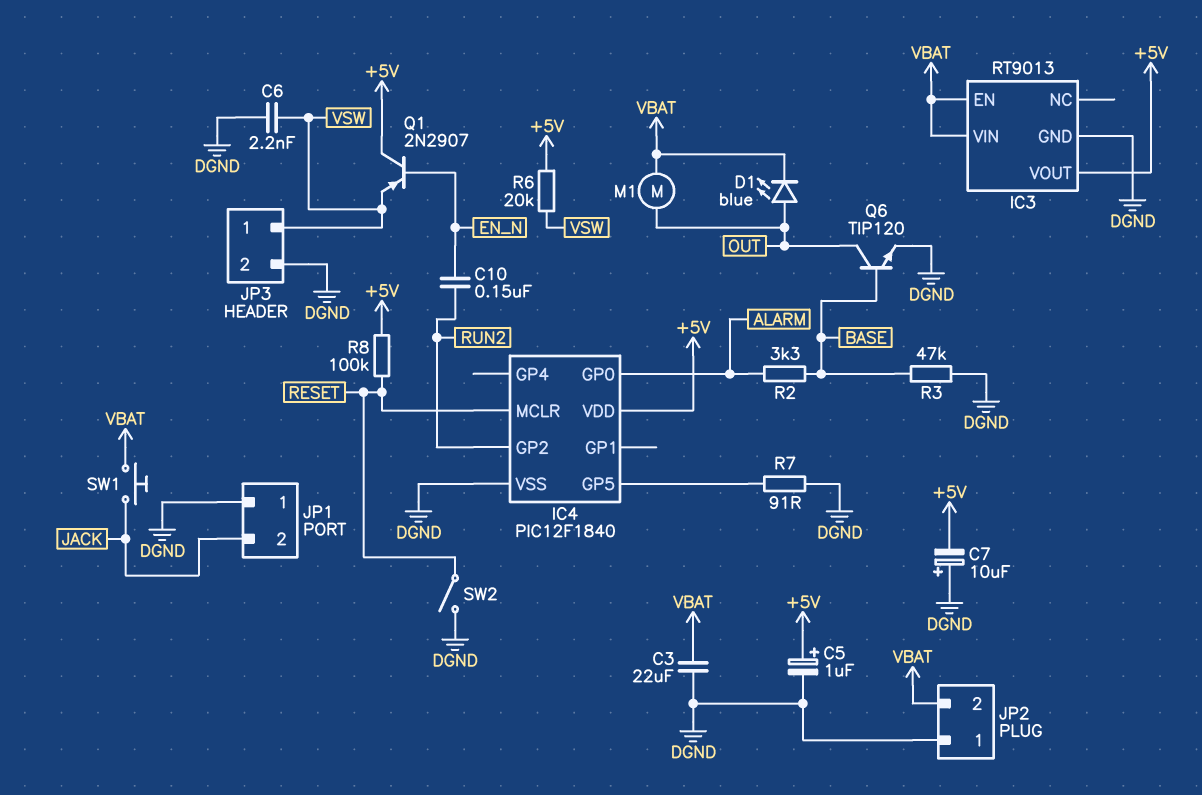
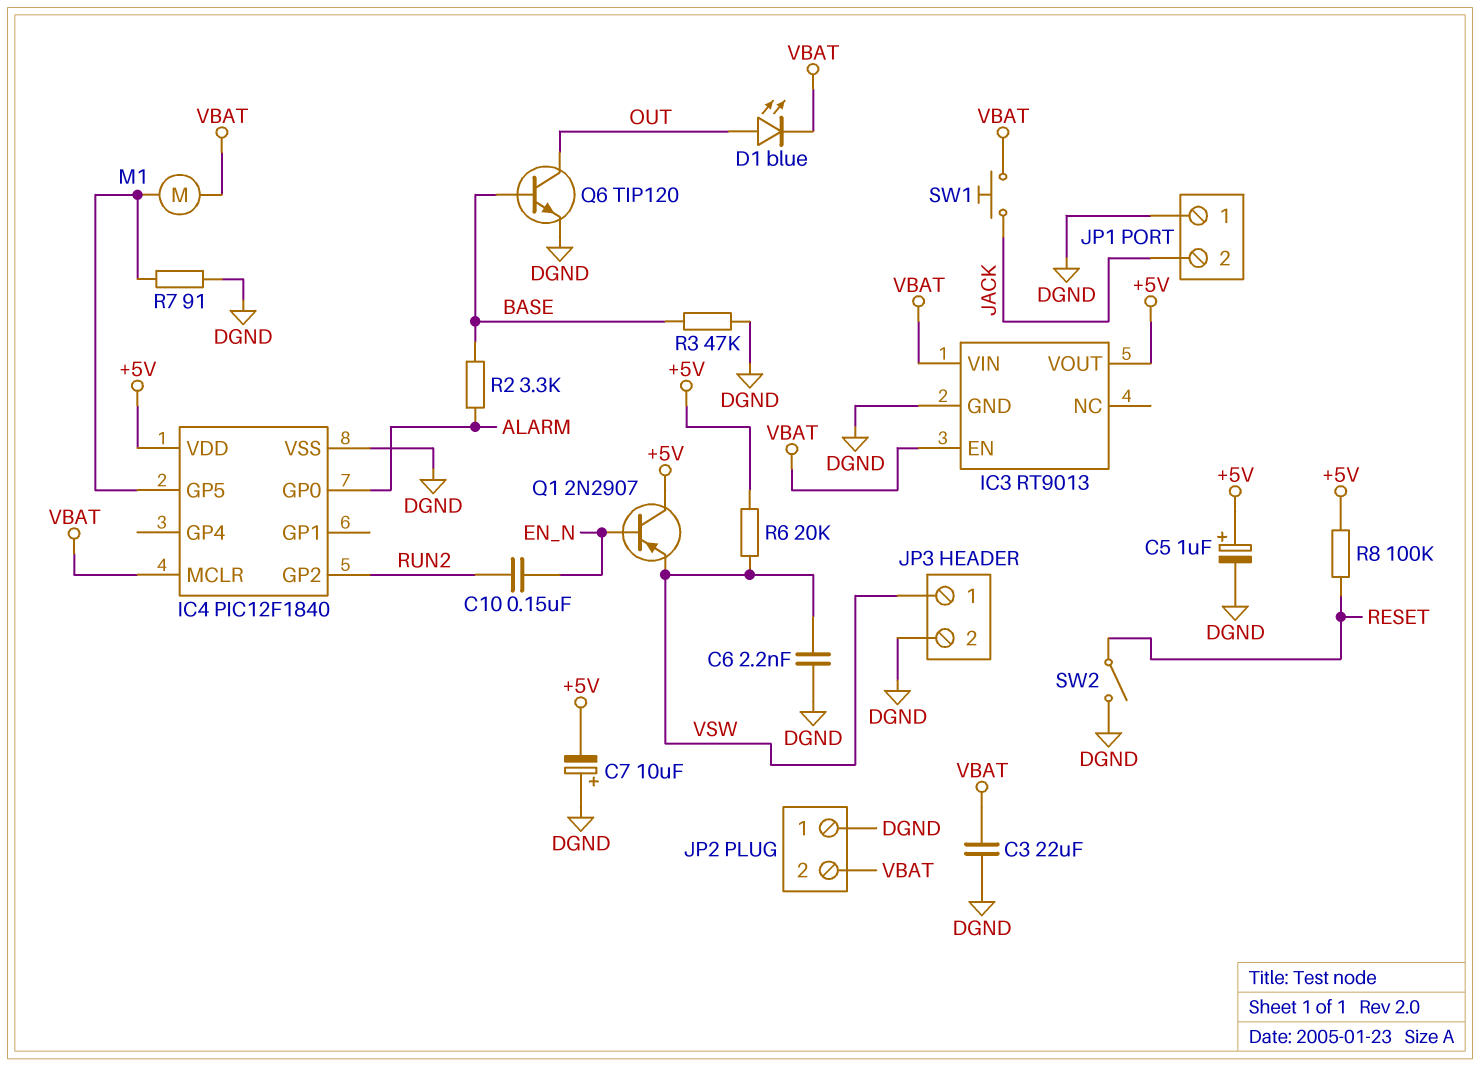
IC4 pin MCLR: RESET -> VBAT
M1: motor (OUT, VBAT) -> motor (IC4/GP5, VBAT)

